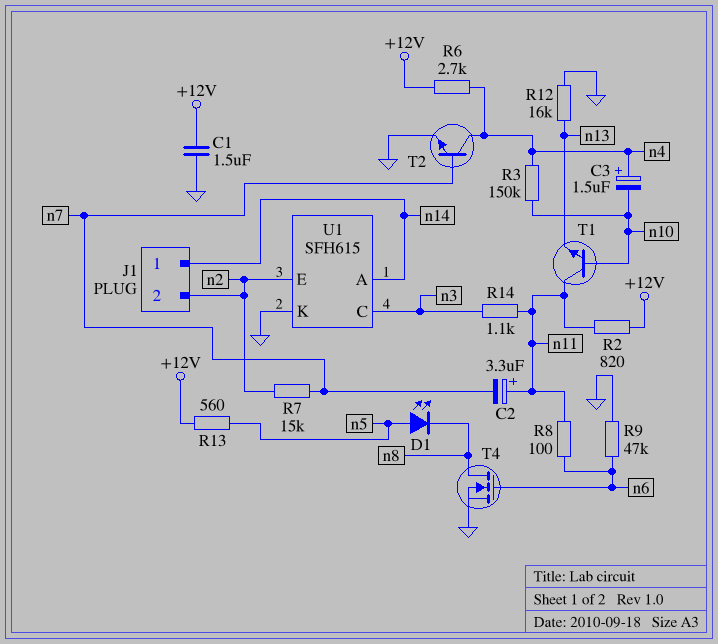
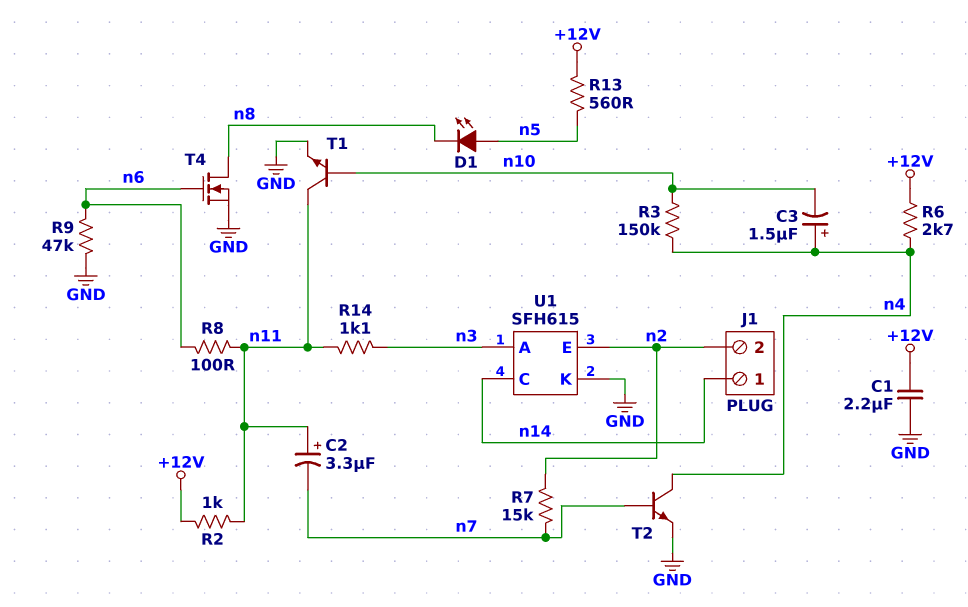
C1: 1.5uF (+12V, GND) -> 2.2uF (+12V, GND)
R2: 820 (+12V, n11) -> 1k (+12V, n11)
R12: 16k (GND, n13) -> none
T1: NPN (B n10, C n11, E n13) -> NPN (B n10, C n11, E GND)
U1 pin A: n14 -> n3
U1 pin C: n3 -> n14

